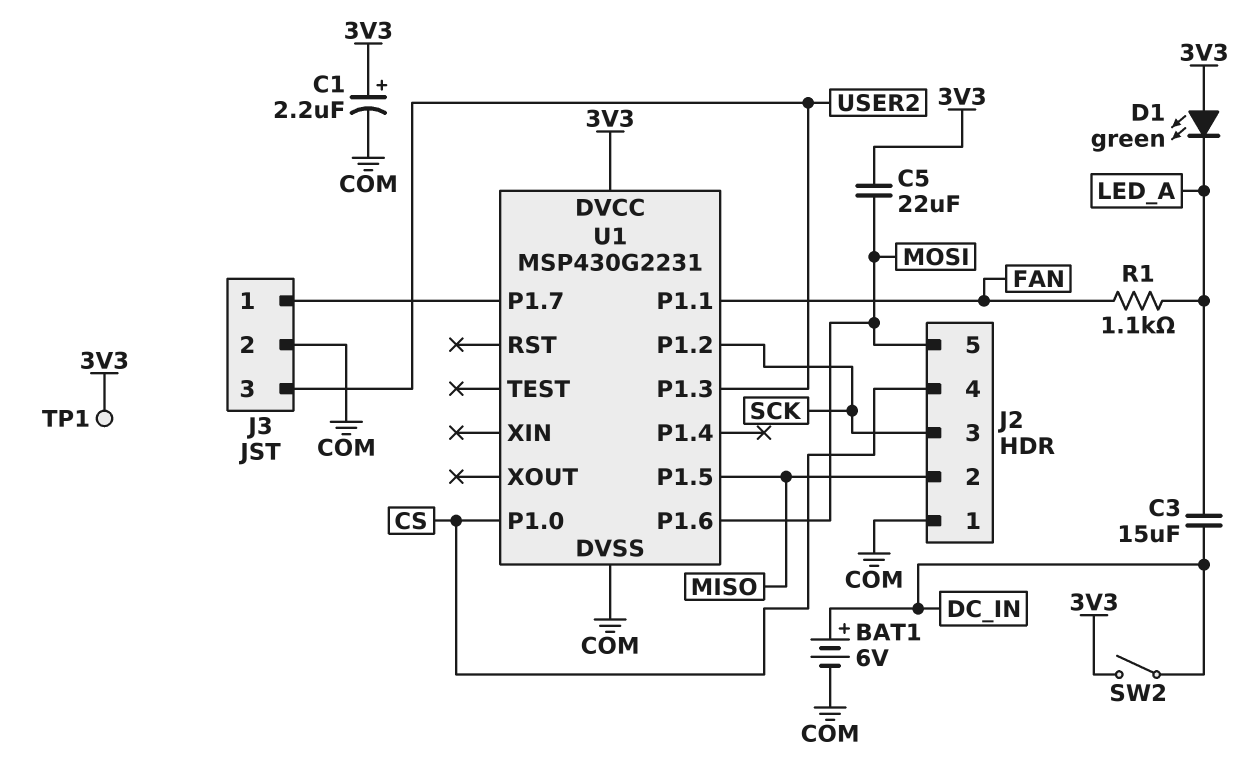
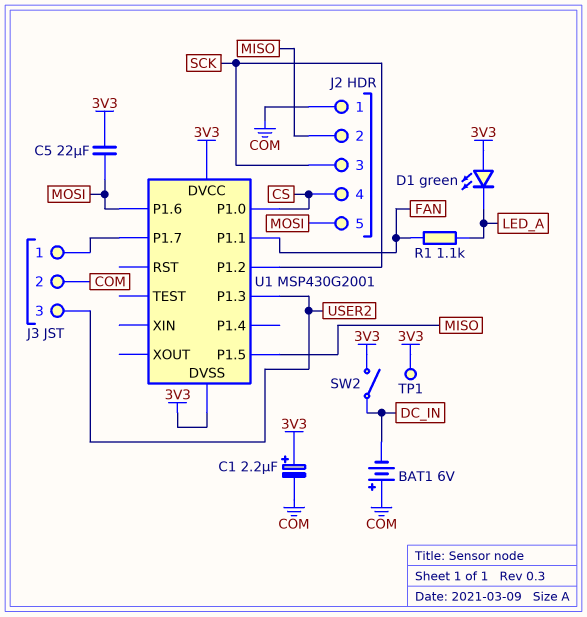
BAT1: 6V (plus DC_IN, minus COM) -> 6V (plus COM, minus DC_IN)
C3: 15uF (DC_IN, LED_A) -> none
U1: MSP430G2231 -> MSP430G2001
U1 pin DVSS: COM -> 3V3

